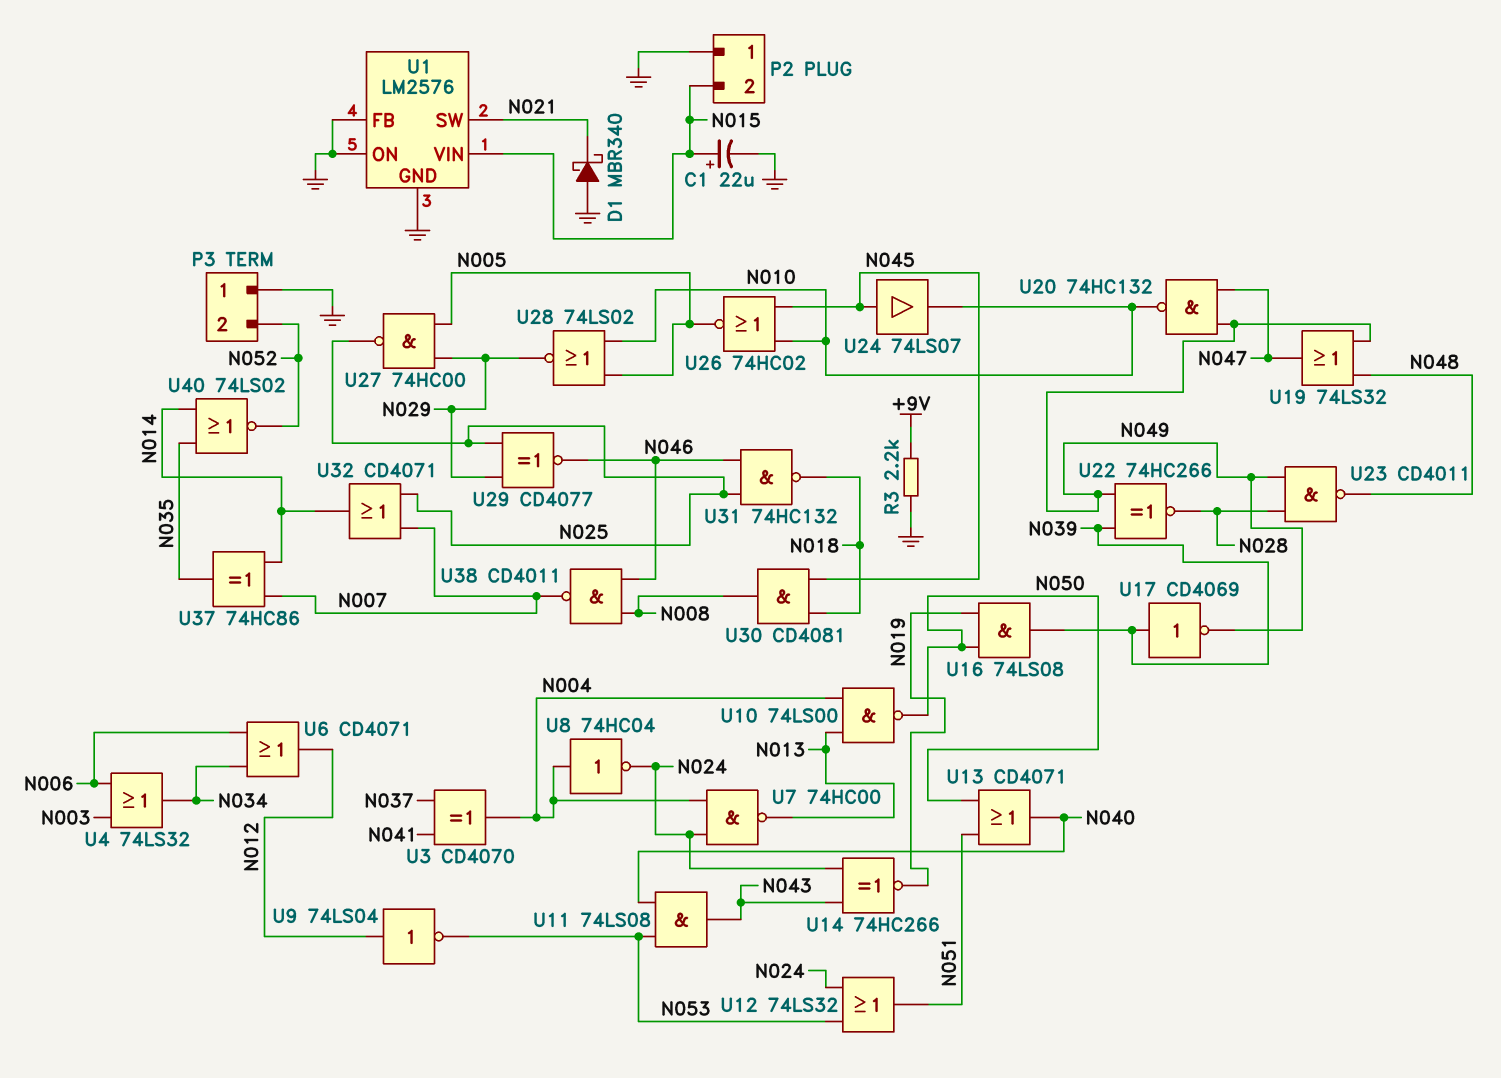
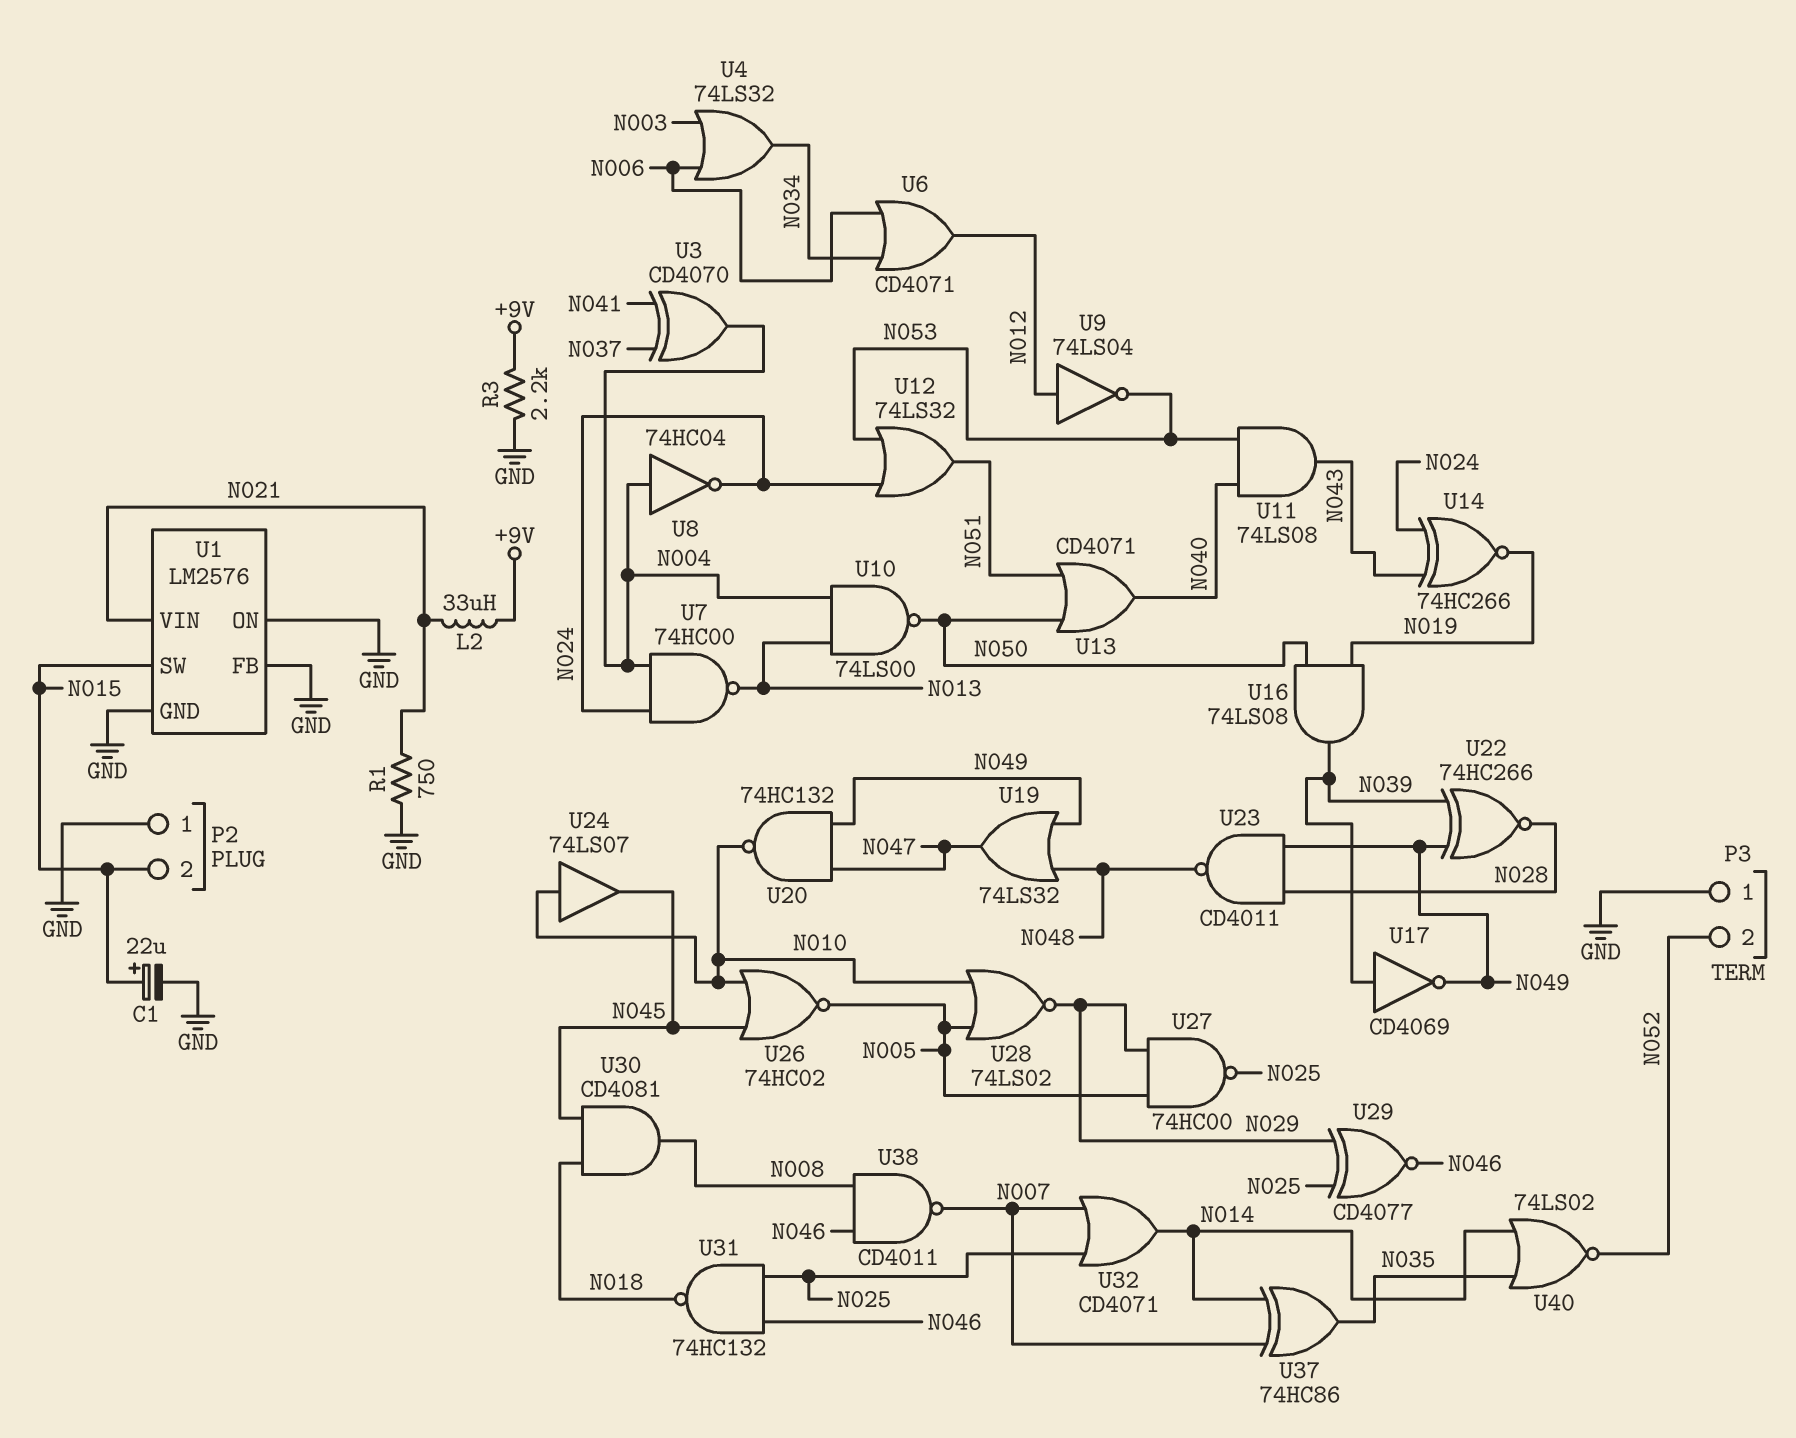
D1: schottky MBR340 (A GND, K N021) -> none
L2: none -> 33uH (+9V, N021)
R1: none -> 750 (GND, N021)
U1 pin SW: N021 -> N015
U1 pin VIN: N015 -> N021
U24: buffer 74LS07 (in N045, out N010) -> buffer 74LS07 (in N010, out N045)

